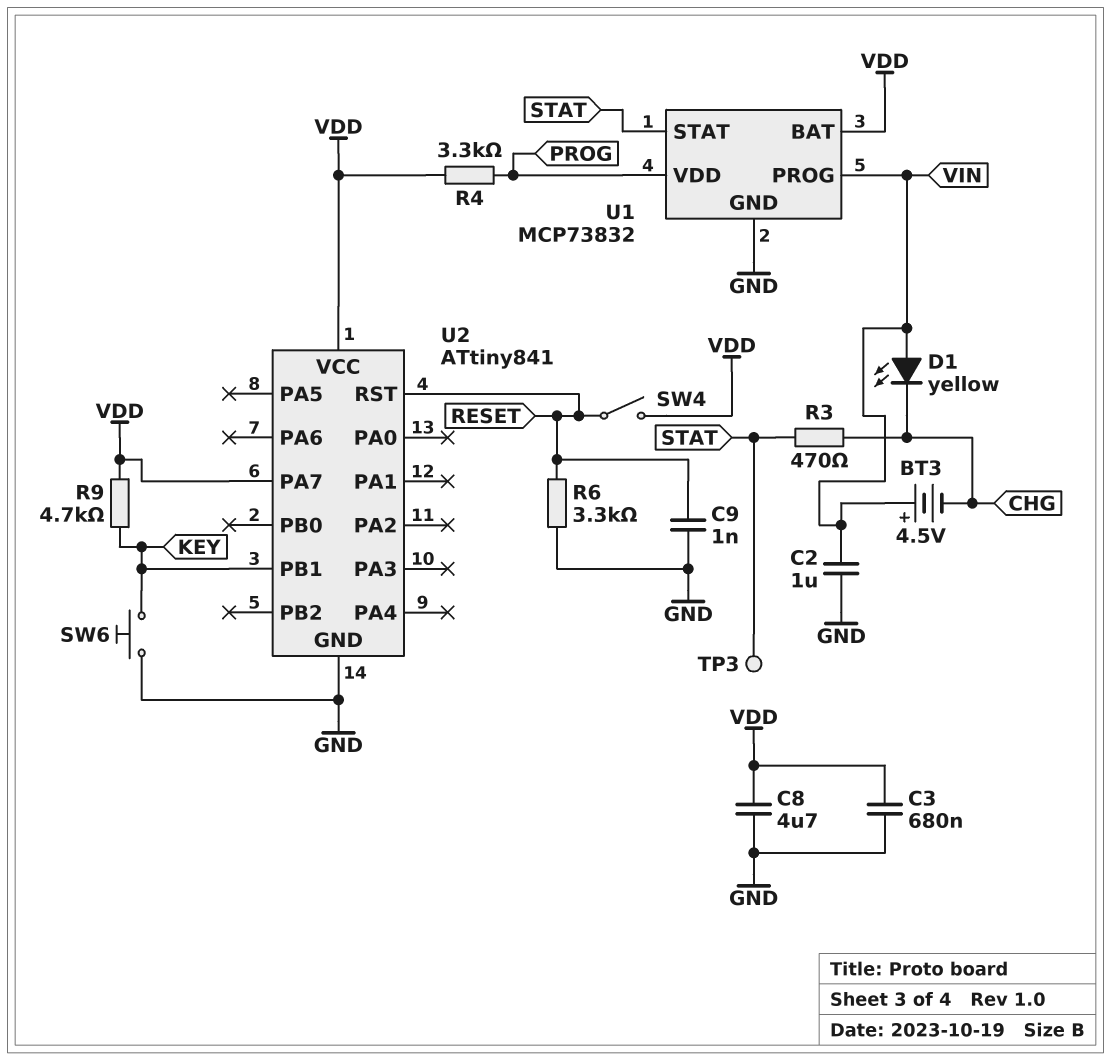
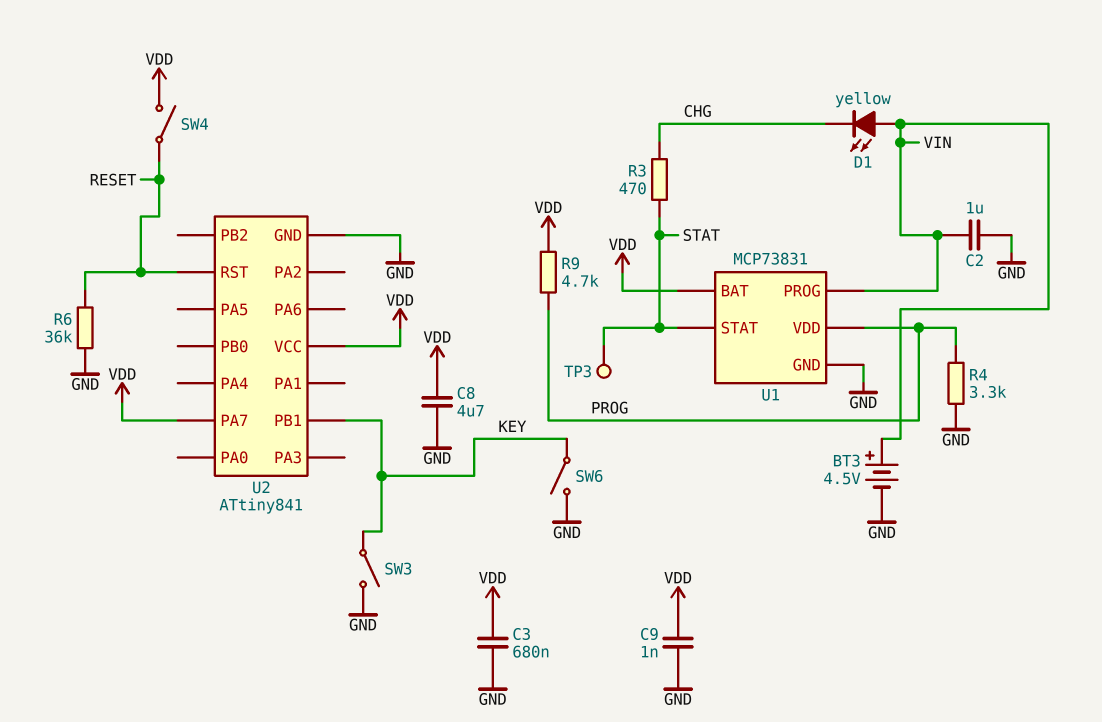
BT3: 4.5V (plus VIN, minus CHG) -> 4.5V (plus VIN, minus GND)
C9: 1nF (GND, RESET) -> 1nF (GND, VDD)
R4: 3.3k (PROG, VDD) -> 3.3k (GND, PROG)
R6: 3.3k (GND, RESET) -> 36k (GND, RESET)
R9: 4.7k (KEY, VDD) -> 4.7k (PROG, VDD)
SW3: none -> switch (GND, KEY)
SW6: button (GND, KEY) -> switch (GND, KEY)
U1: MCP73832 -> MCP73831

